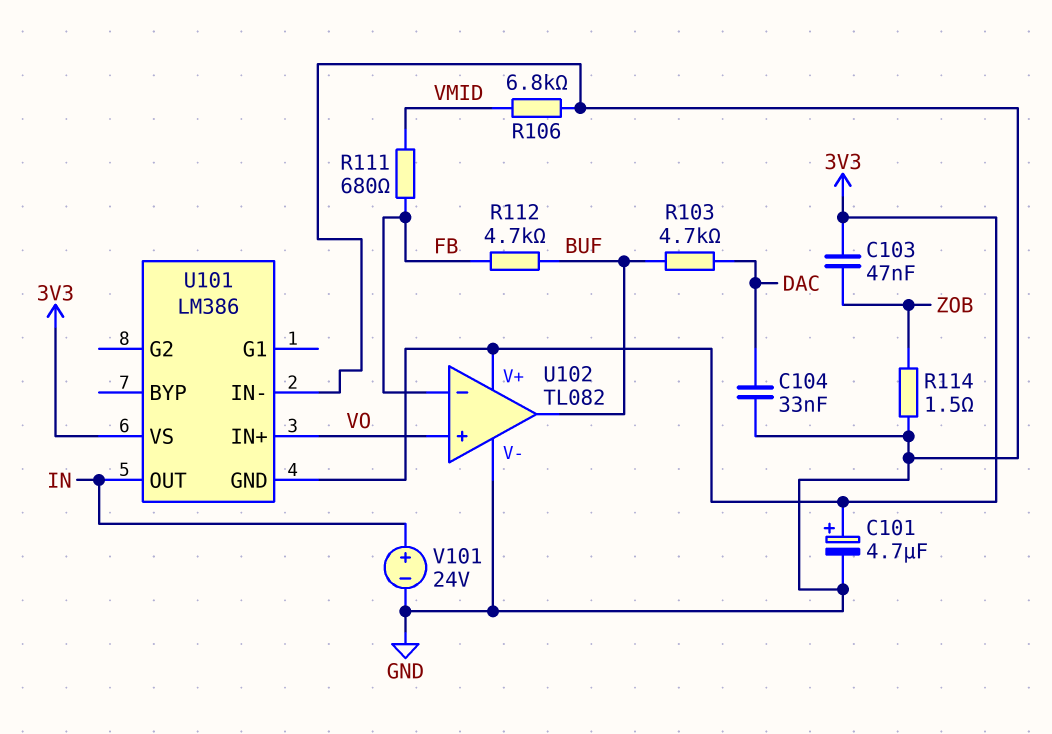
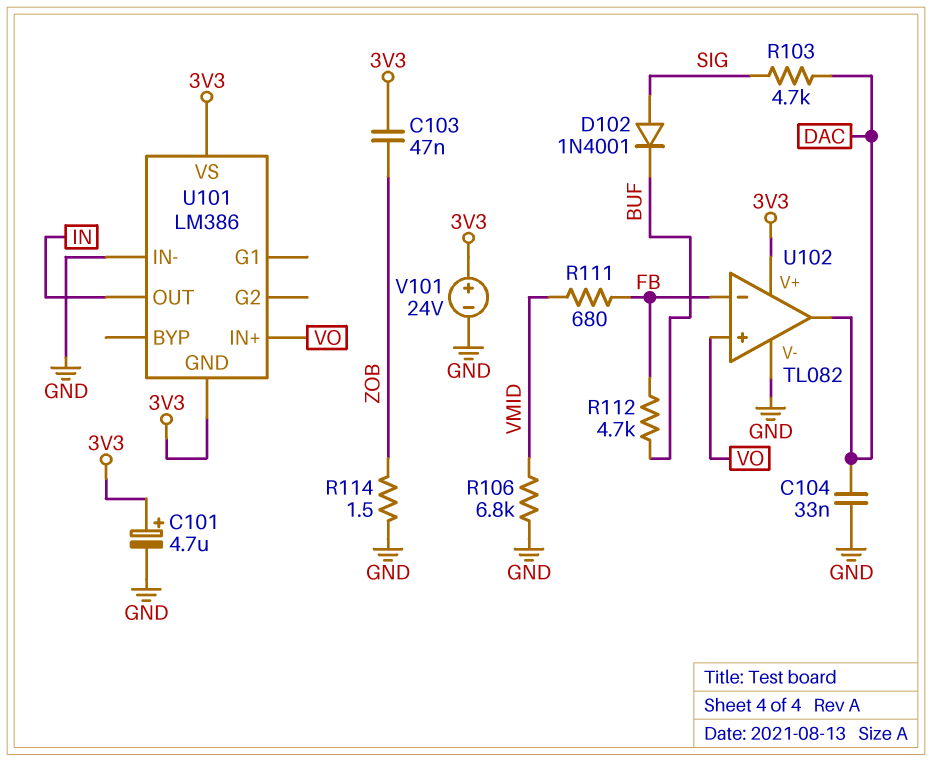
D102: none -> diode 1N4001 (A SIG, K BUF)
R103: 4.7k (BUF, DAC) -> 4.7k (DAC, SIG)
U102 pin out: BUF -> DAC
V101: 24V (plus IN, minus GND) -> 24V (plus 3V3, minus GND)

